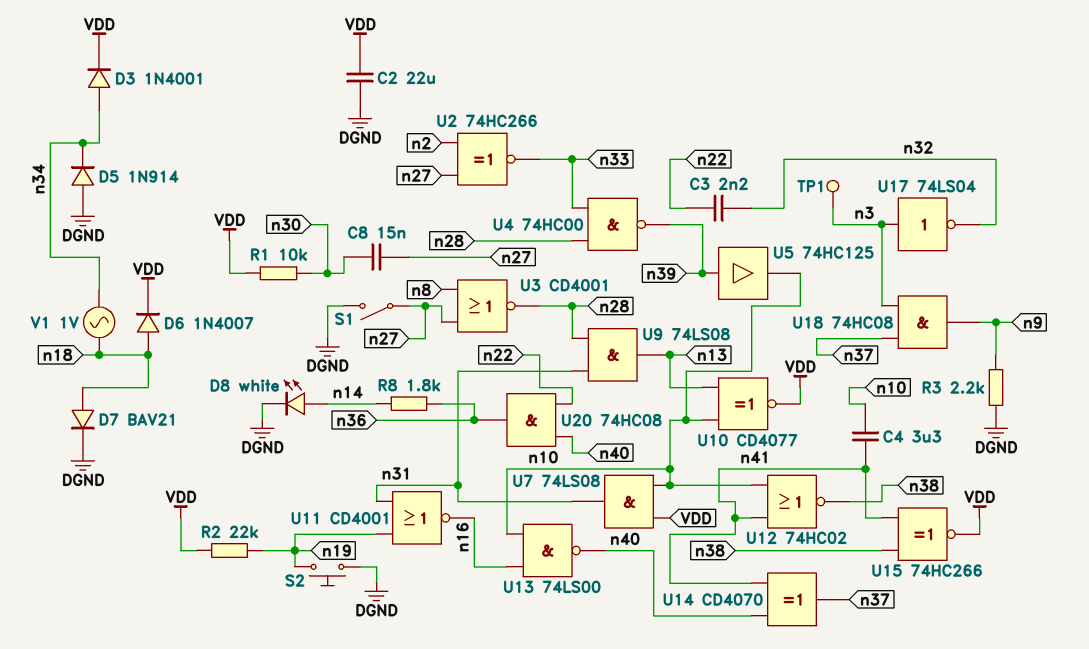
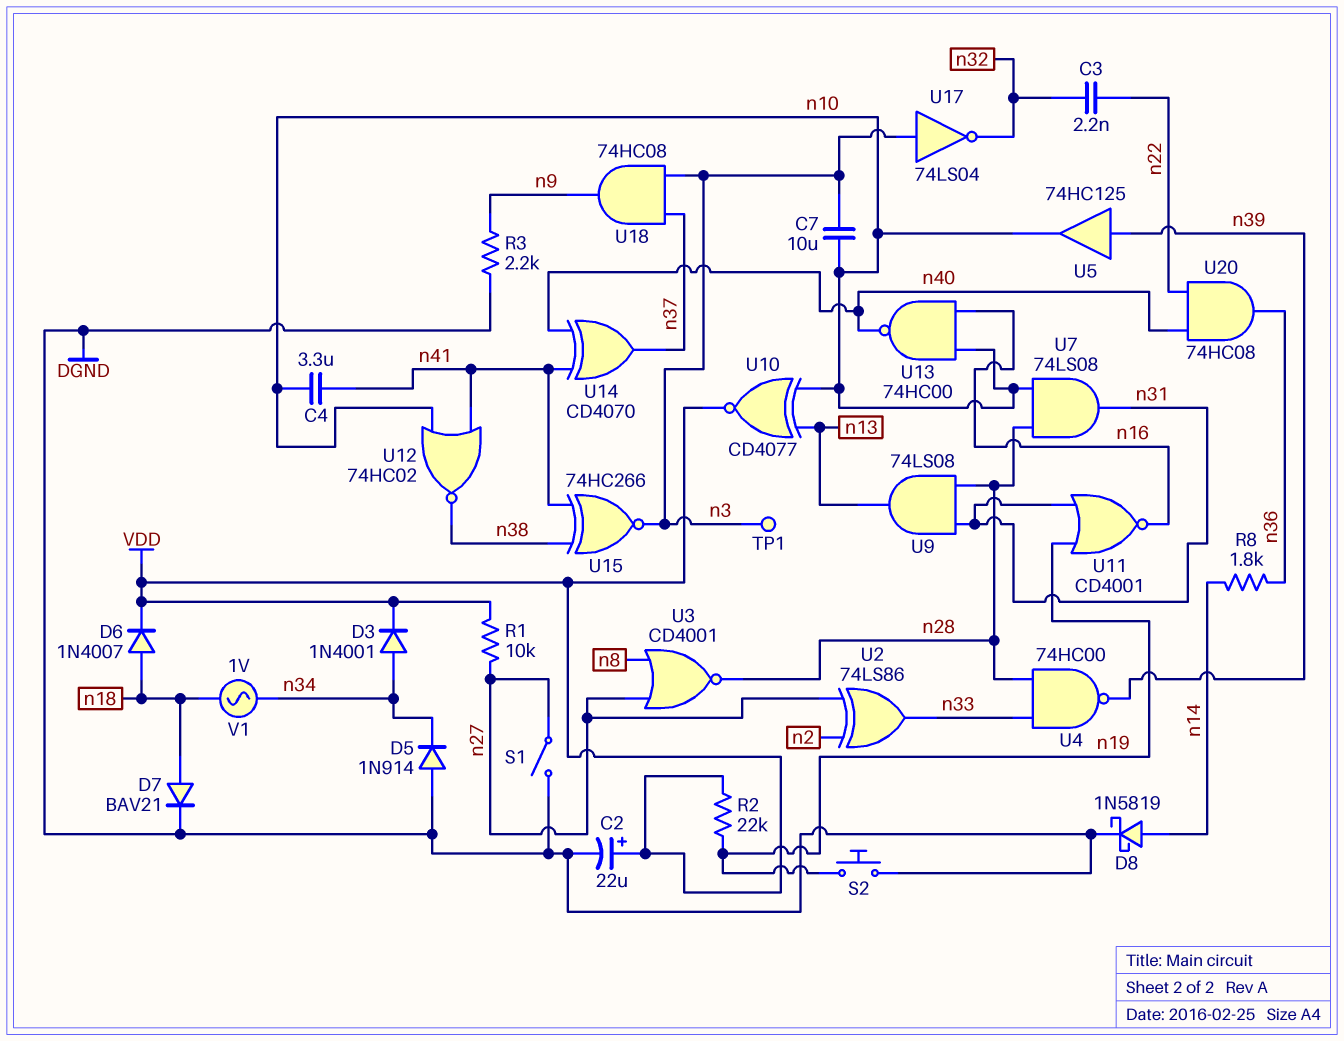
C2: 22uF (DGND, VDD) -> 22uF (plus VDD, minus DGND)
C7: none -> 10uF (n3, n10)
C8: 15nF (n27, n30) -> none
D8: LED white (A n14, K DGND) -> schottky 1N5819 (A n14, K DGND)
R1: 10k (VDD, n30) -> 10k (VDD, n27)
U2: XNOR 74HC266 (in n2, in n27, out n33) -> XOR 74LS86 (in n2, in n27, out n33)
U7: AND 74LS08 (in VDD, in n10, out n31) -> AND 74LS08 (in n10, in n28, out n31)
U13: NAND 74LS00 (in n10, in n16, out n40) -> NAND 74HC00 (in n10, in n16, out n40)
U15: XNOR 74HC266 (in n38, in n41, out VDD) -> XNOR 74HC266 (in n38, in n41, out n3)

